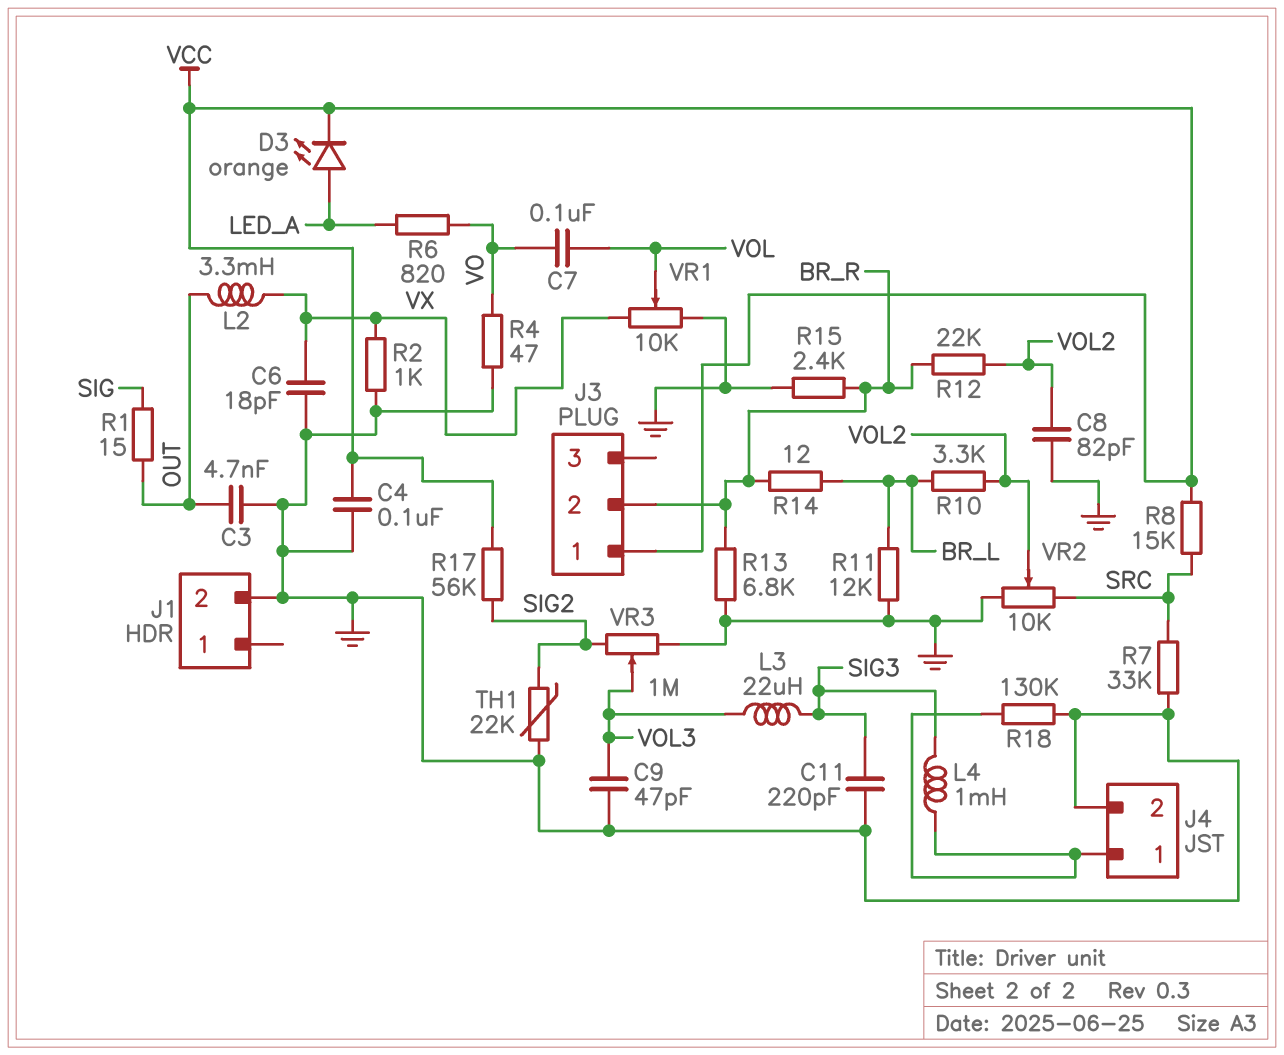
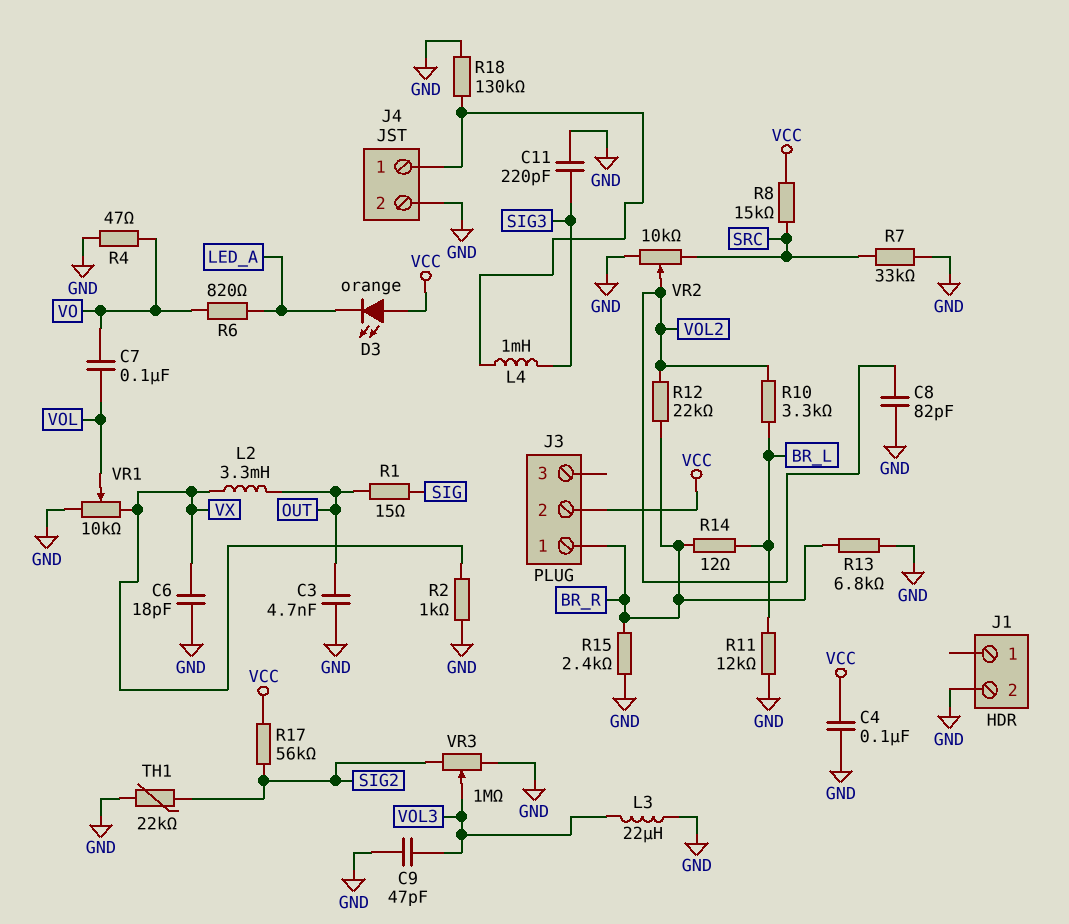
D3: LED orange (A LED_A, K VCC) -> LED orange (A VCC, K LED_A)
J3 pin 1: VCC -> BR_R
J3 pin 2: BR_R -> VCC
L3: 22uH (SIG3, VOL3) -> 22uH (GND, VOL3)

